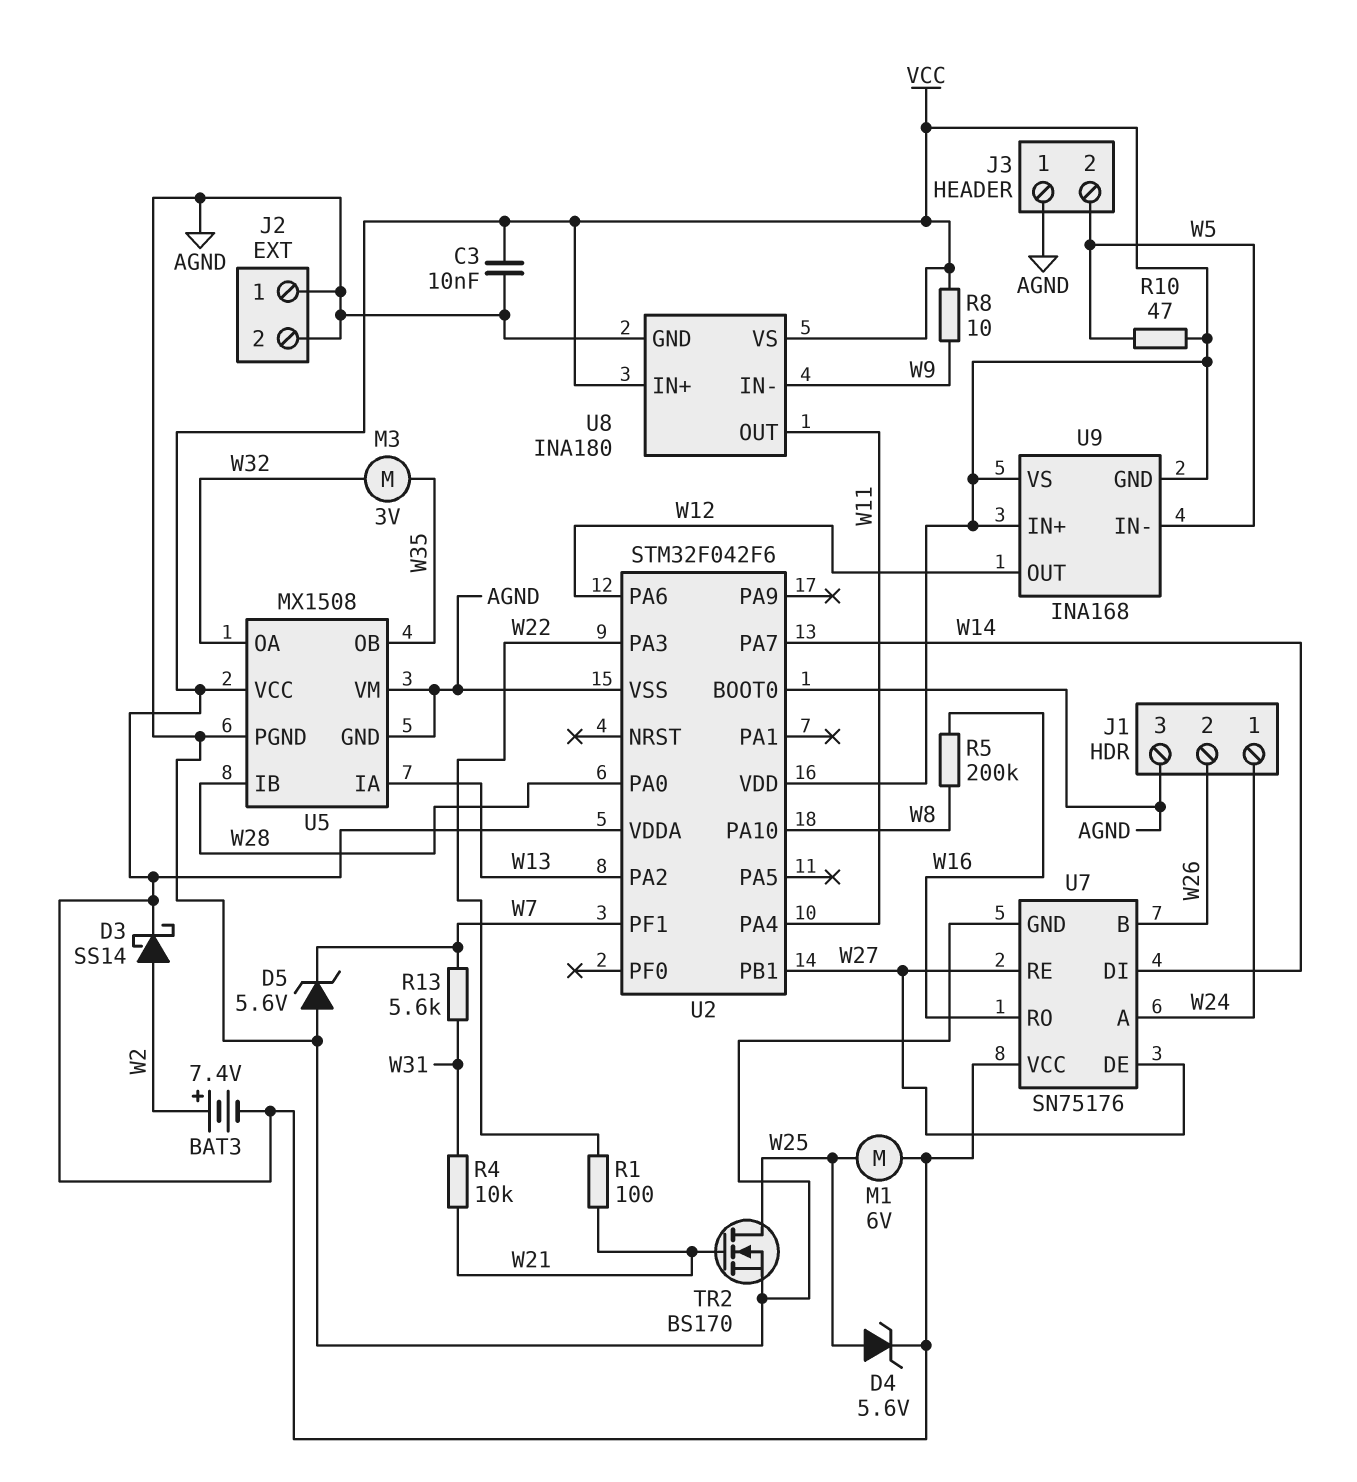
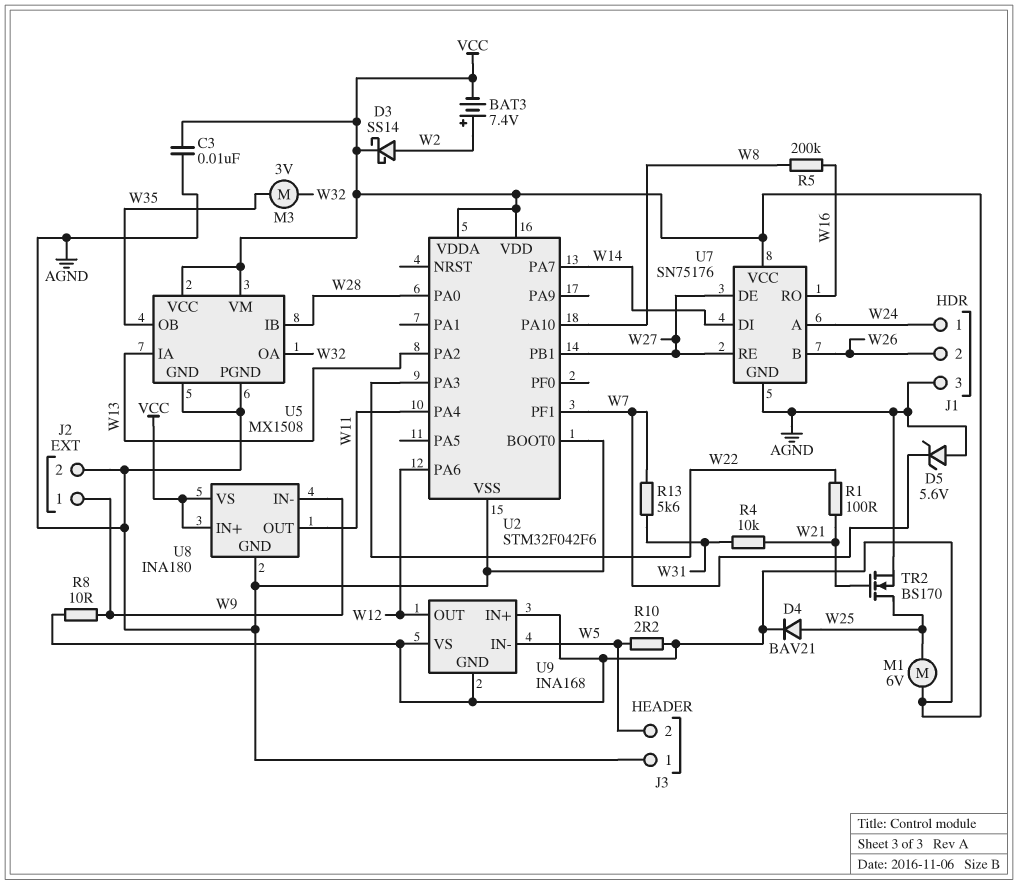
D4: zener 5.6V (A W25, K VCC) -> diode BAV21 (A W25, K VCC)
J2 pin 1: AGND -> W9
R10: 47 (VCC, W5) -> 2.2 (VCC, W5)
U5 pin VM: AGND -> VCC

